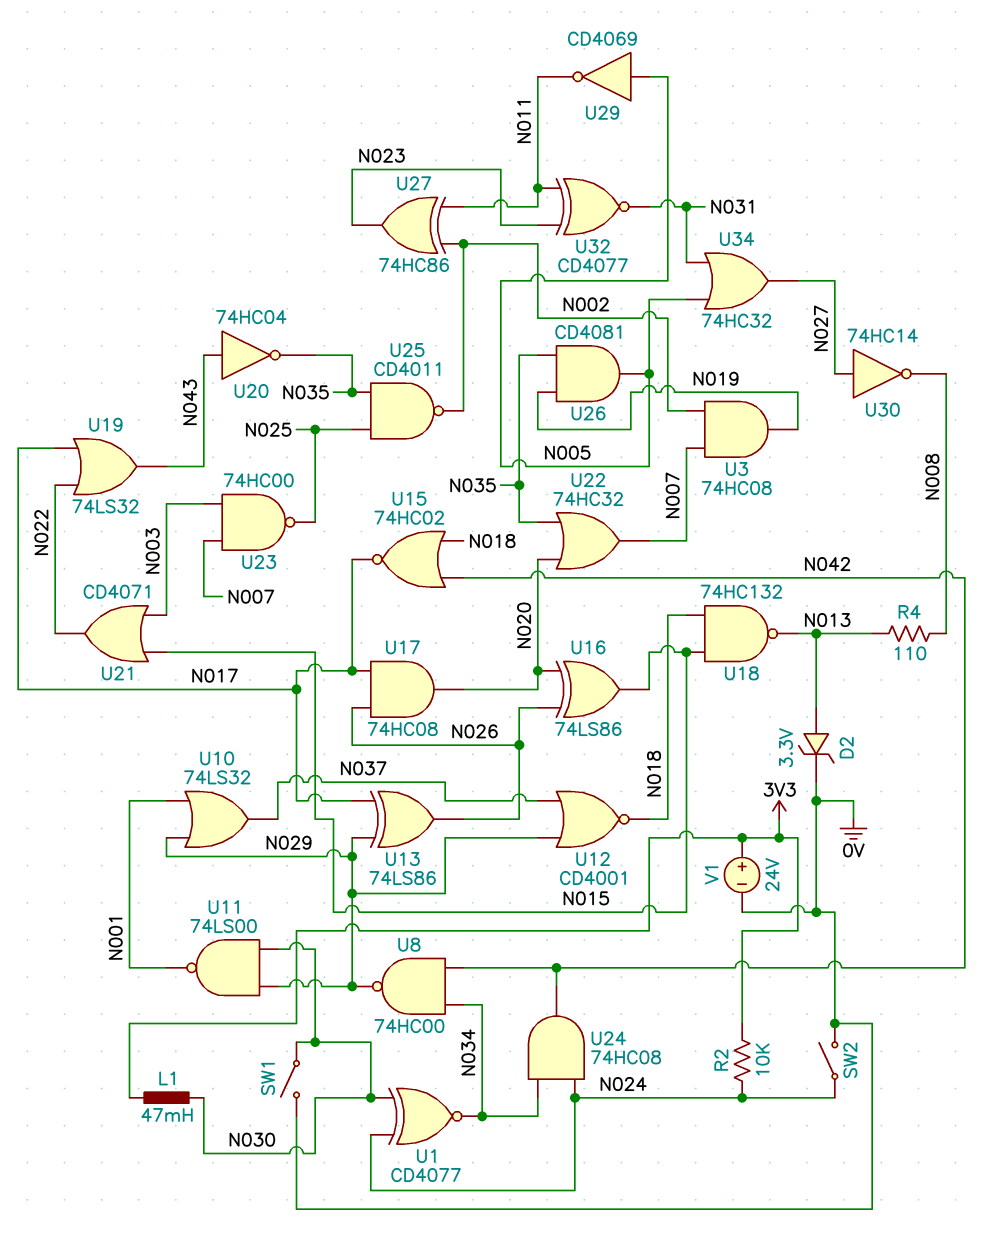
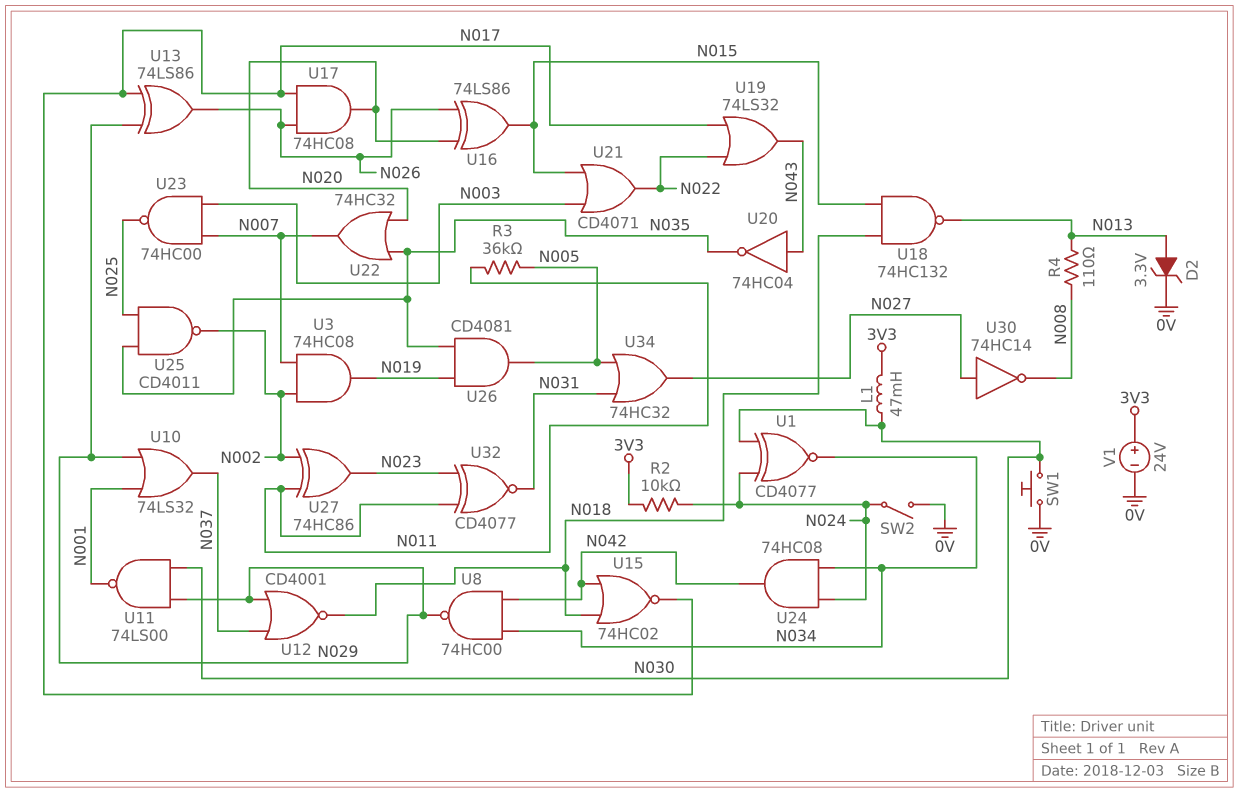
R3: none -> 36k (N005, N011)
SW1: switch (0V, N030) -> button (0V, N030)
U29: NOT CD4069 (in N005, out N011) -> none

